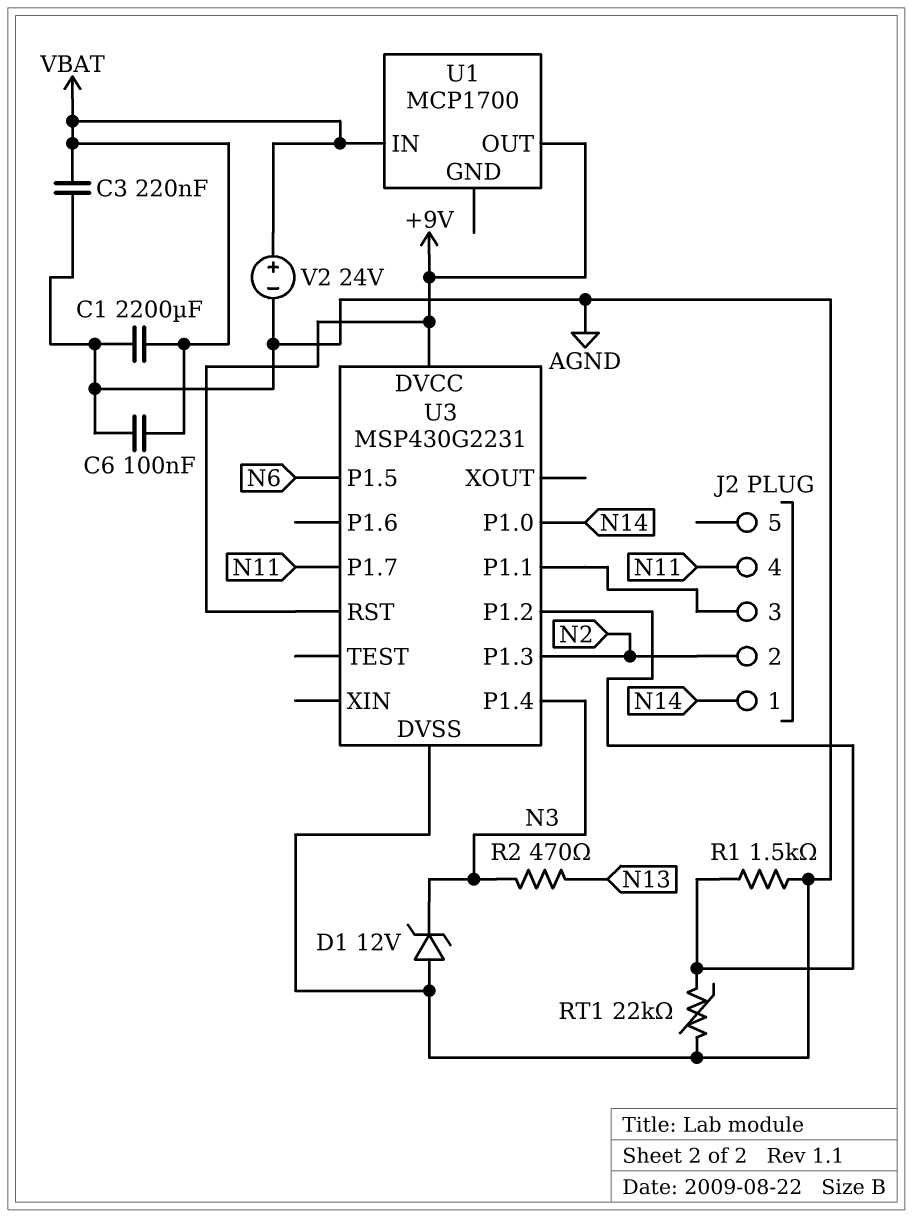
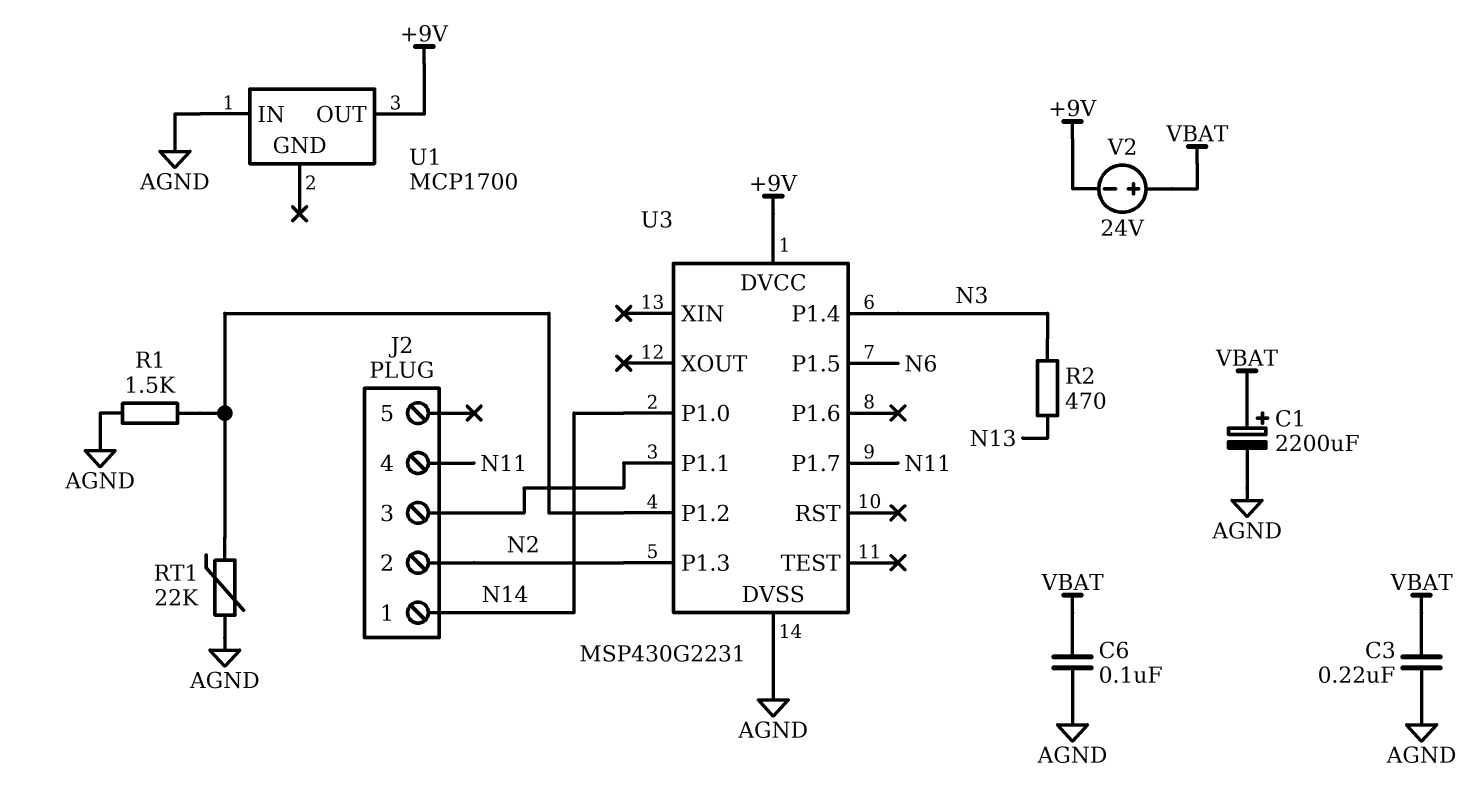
C1: 2200uF (AGND, VBAT) -> 2200uF (plus VBAT, minus AGND)
D1: zener 12V (A AGND, K N3) -> none
U1 pin IN: VBAT -> AGND
U3 pin RST: +9V -> none
V2: 24V (plus VBAT, minus AGND) -> 24V (plus VBAT, minus +9V)

